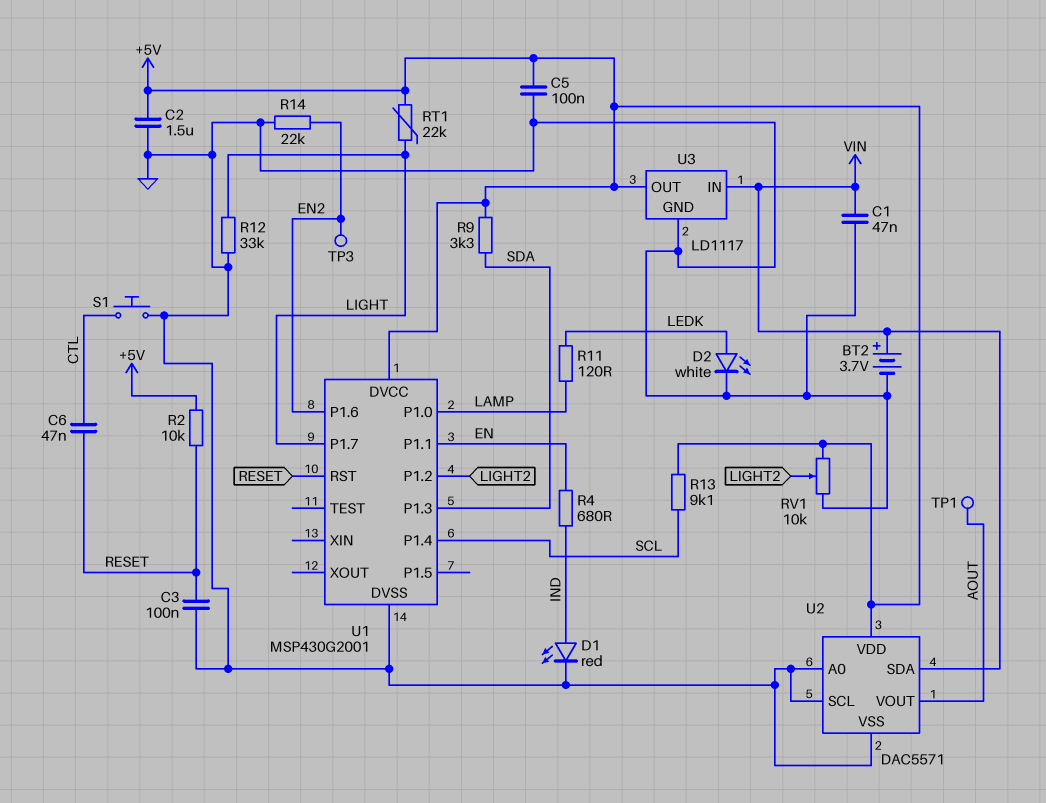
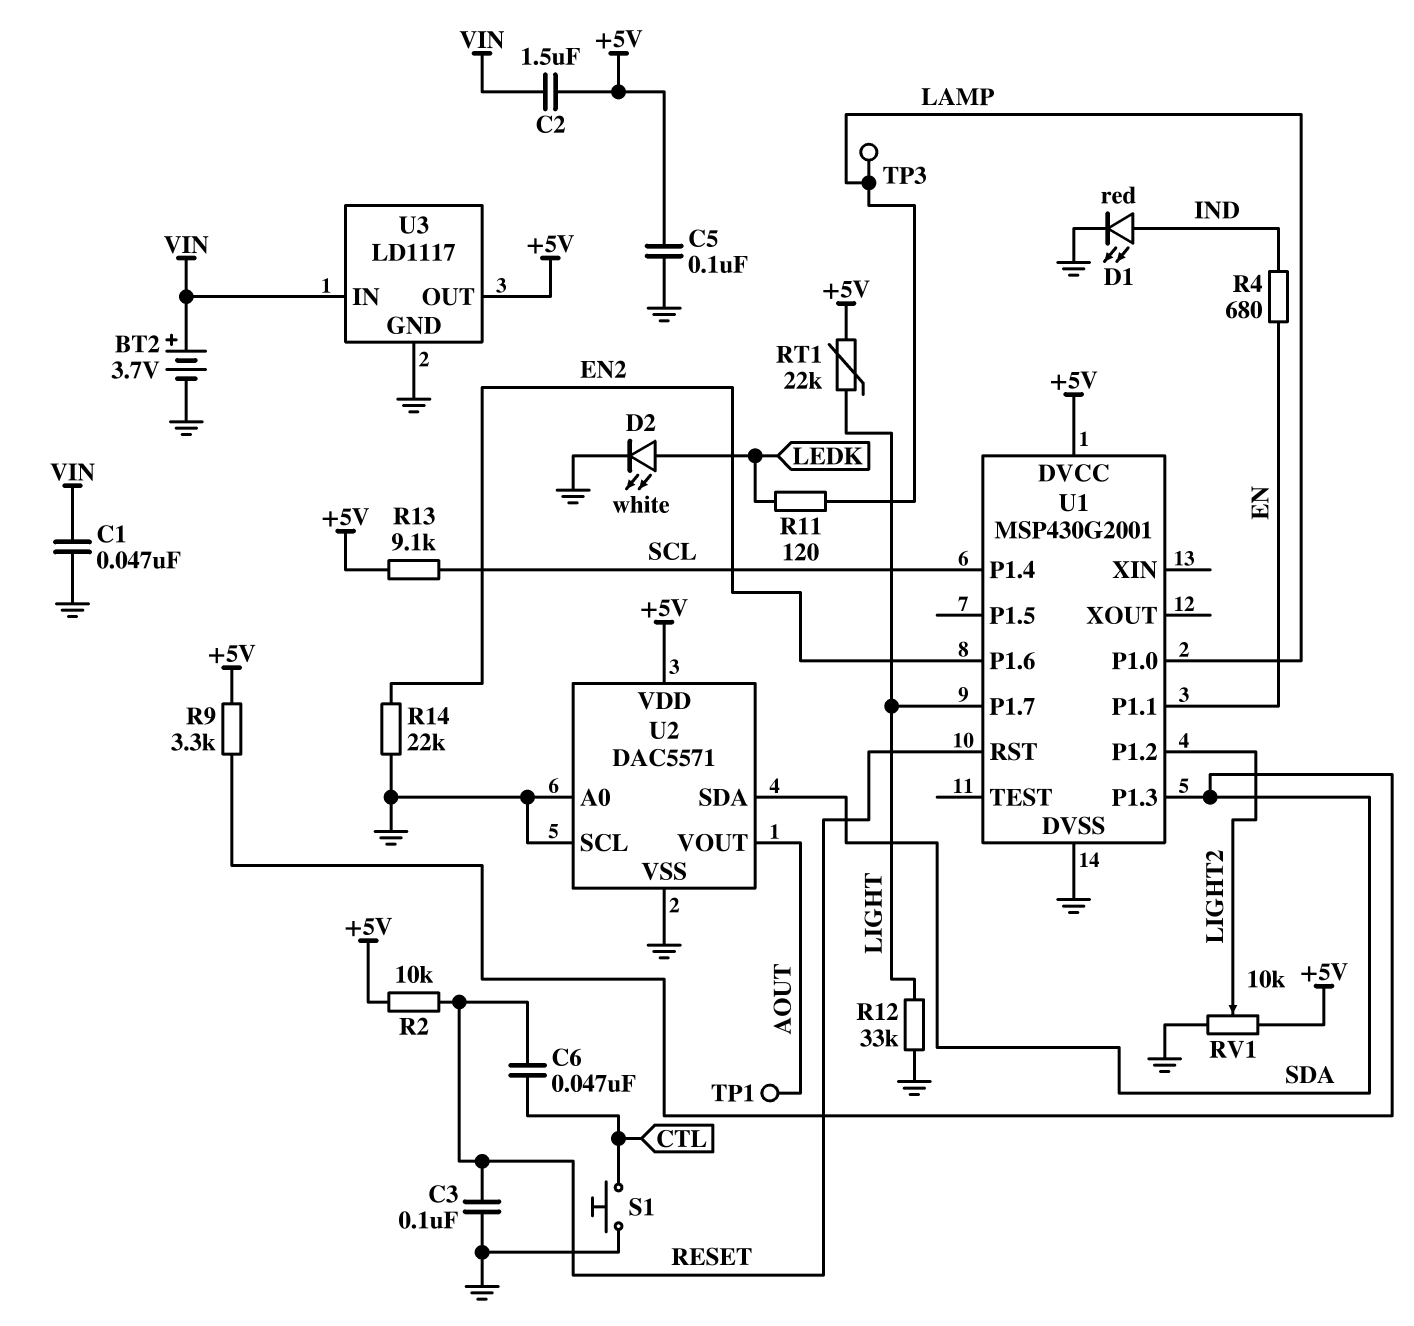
C2: 1.5uF (+5V, GND) -> 1.5uF (+5V, VIN)
TP3: test point (EN2) -> test point (LAMP)
U2 pin SDA: VIN -> SDA

